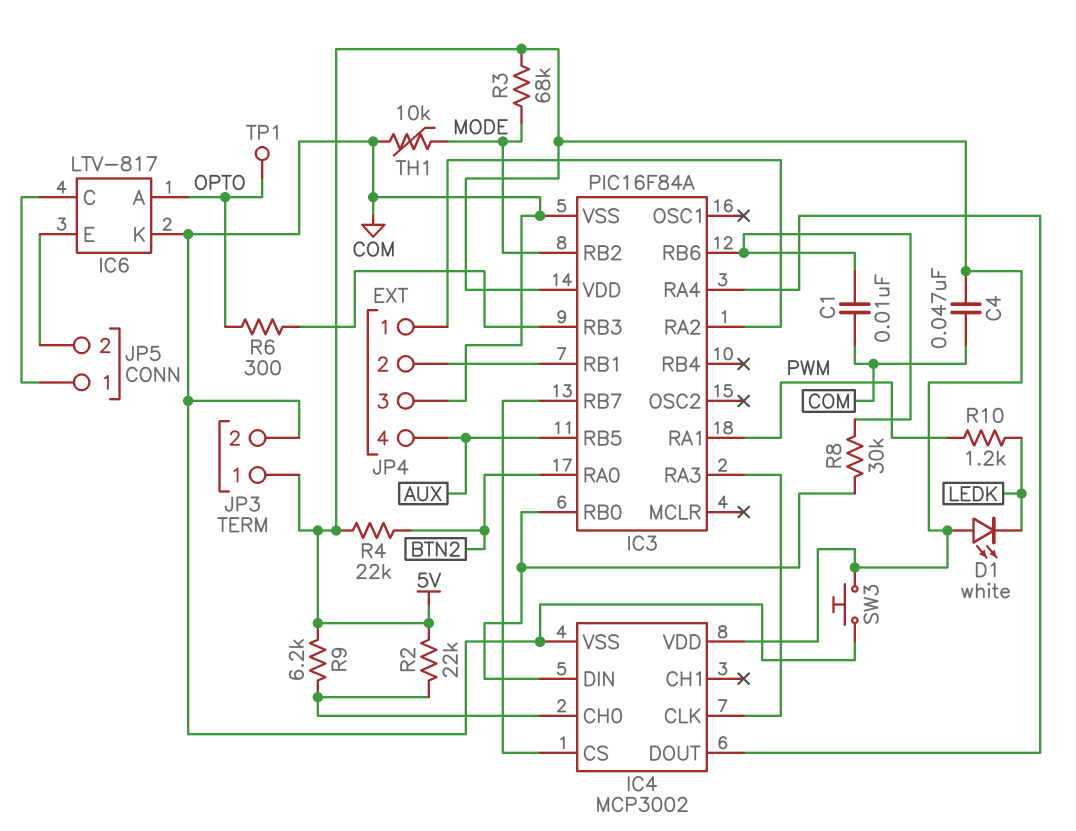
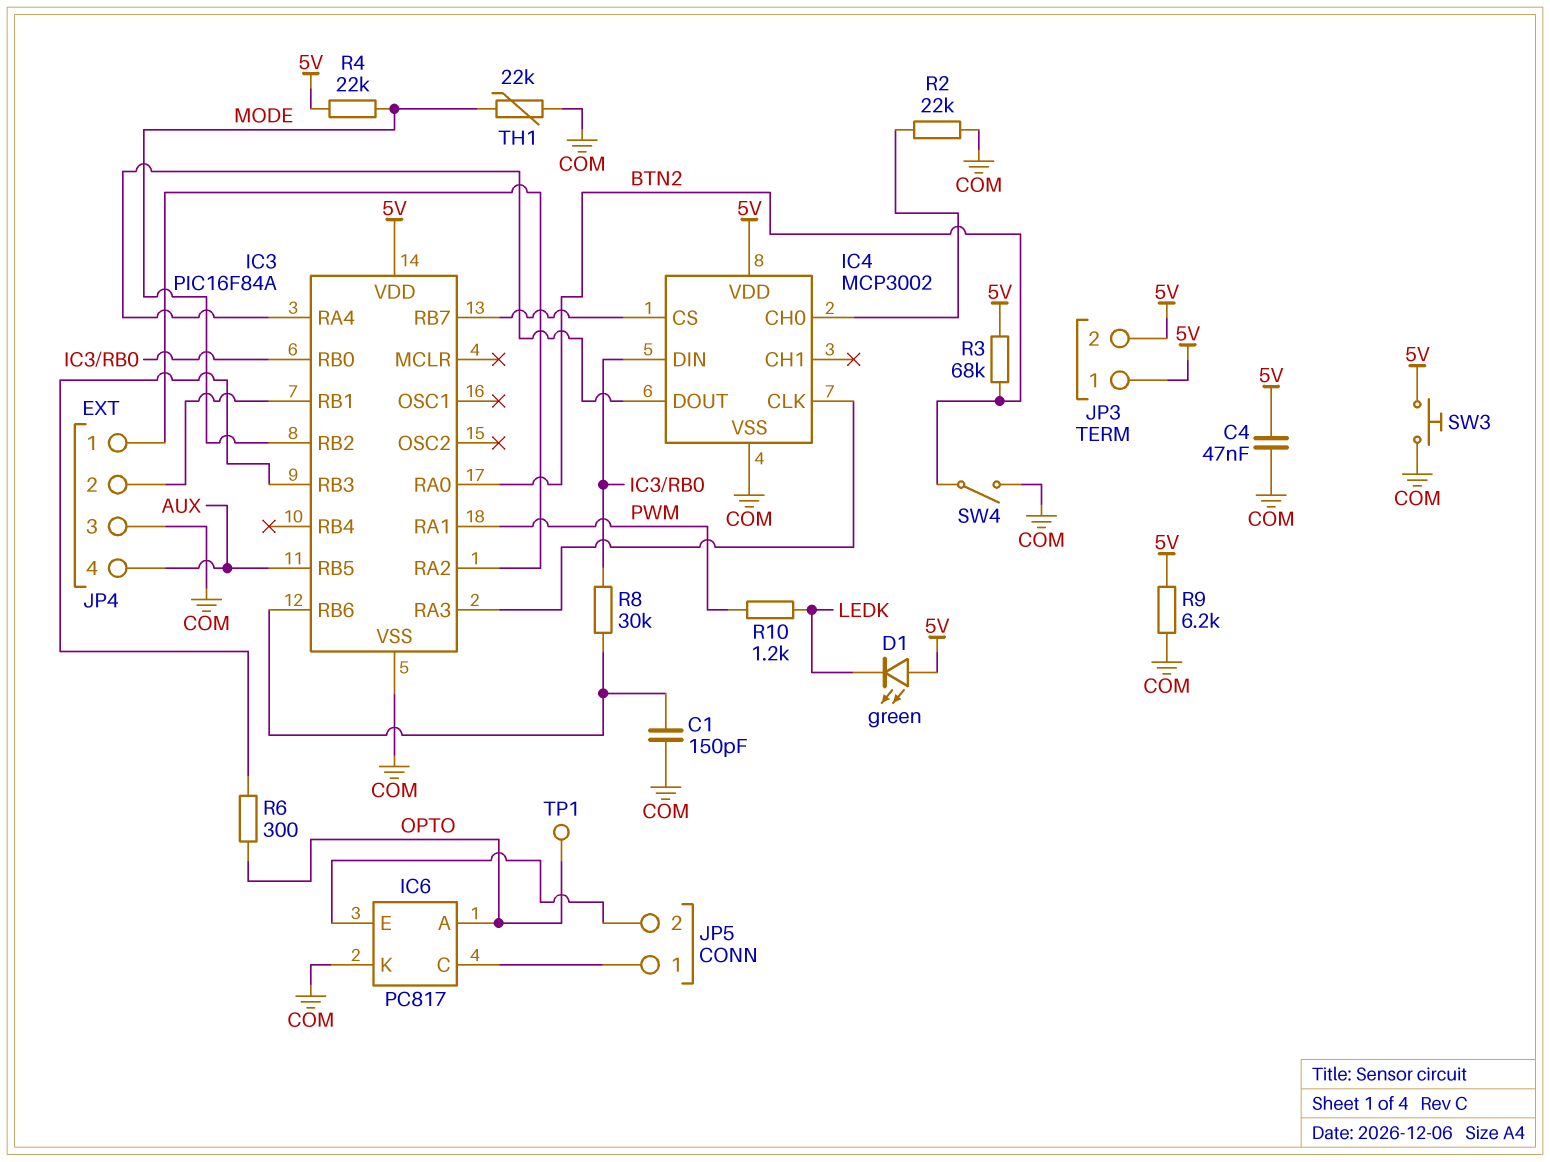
C1: 10nF (COM, IC3/RB6) -> 150pF (COM, IC3/RB6)
D1: LED white (A 5V, K LEDK) -> LED green (A 5V, K LEDK)
IC6: LTV-817 -> PC817
JP3 pin 2: COM -> 5V
R2: 22k (5V, IC4/CH0) -> 22k (COM, IC4/CH0)
R3: 68k (5V, MODE) -> 68k (5V, BTN2)
R4: 22k (5V, BTN2) -> 22k (5V, MODE)
R9: 6.2k (5V, IC4/CH0) -> 6.2k (5V, COM)
SW4: none -> switch (BTN2, COM)
TH1: 10k (COM, MODE) -> 22k (COM, MODE)

